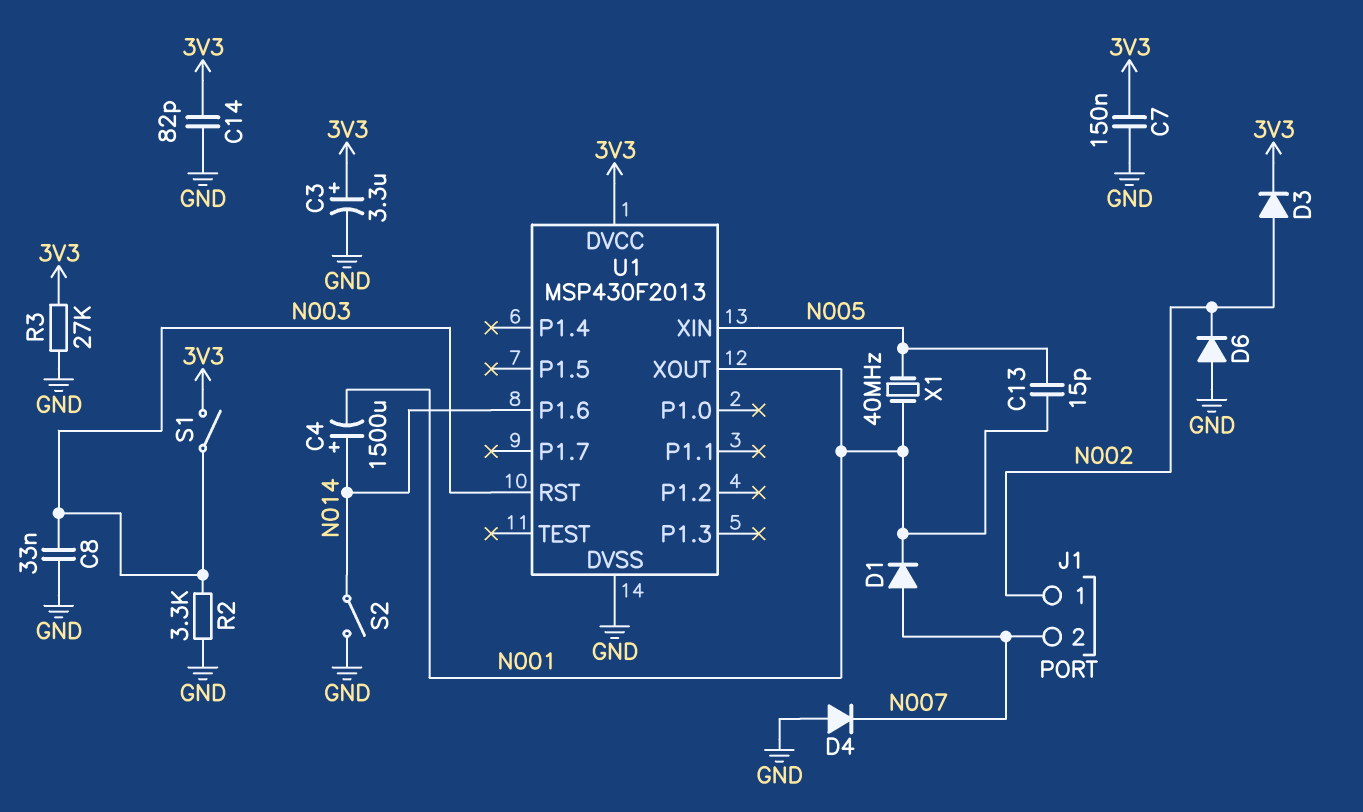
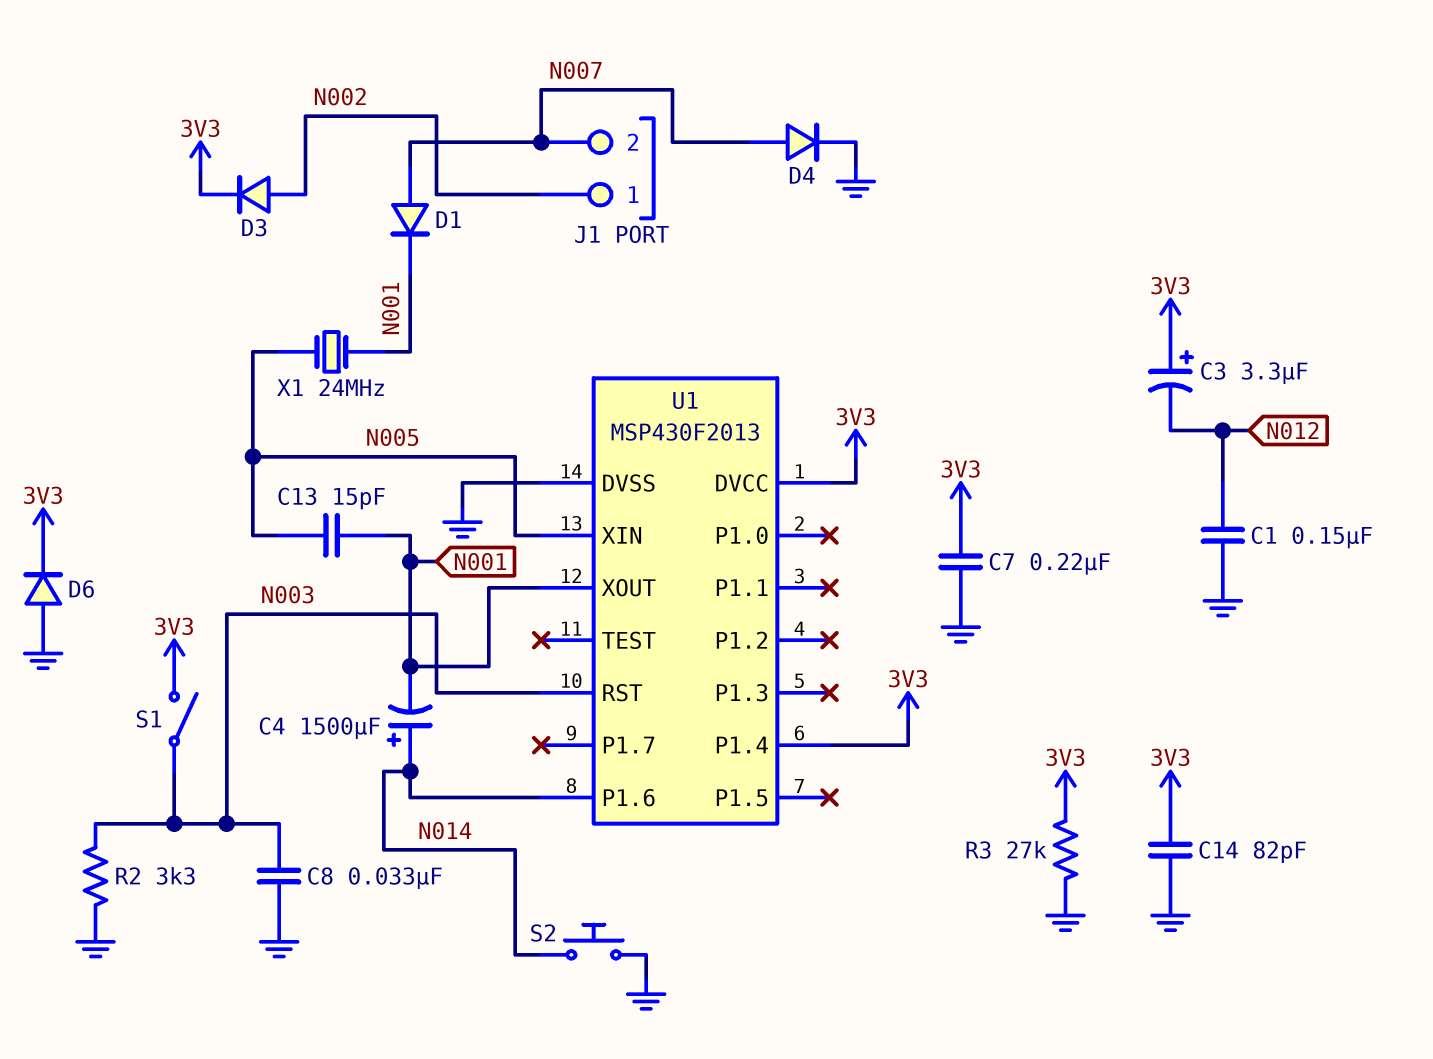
C1: none -> 150nF (GND, N012)
C3: 3.3uF (plus 3V3, minus GND) -> 3.3uF (plus 3V3, minus N012)
C7: 150nF (3V3, GND) -> 220nF (3V3, GND)
D4: diode (A GND, K N007) -> diode (A N007, K GND)
D6: diode (A GND, K N002) -> diode (A GND, K 3V3)
S2: switch (GND, N014) -> button (GND, N014)
U1 pin P1.4: none -> 3V3
X1: 40MHz (N001, N005) -> 24MHz (N001, N005)

